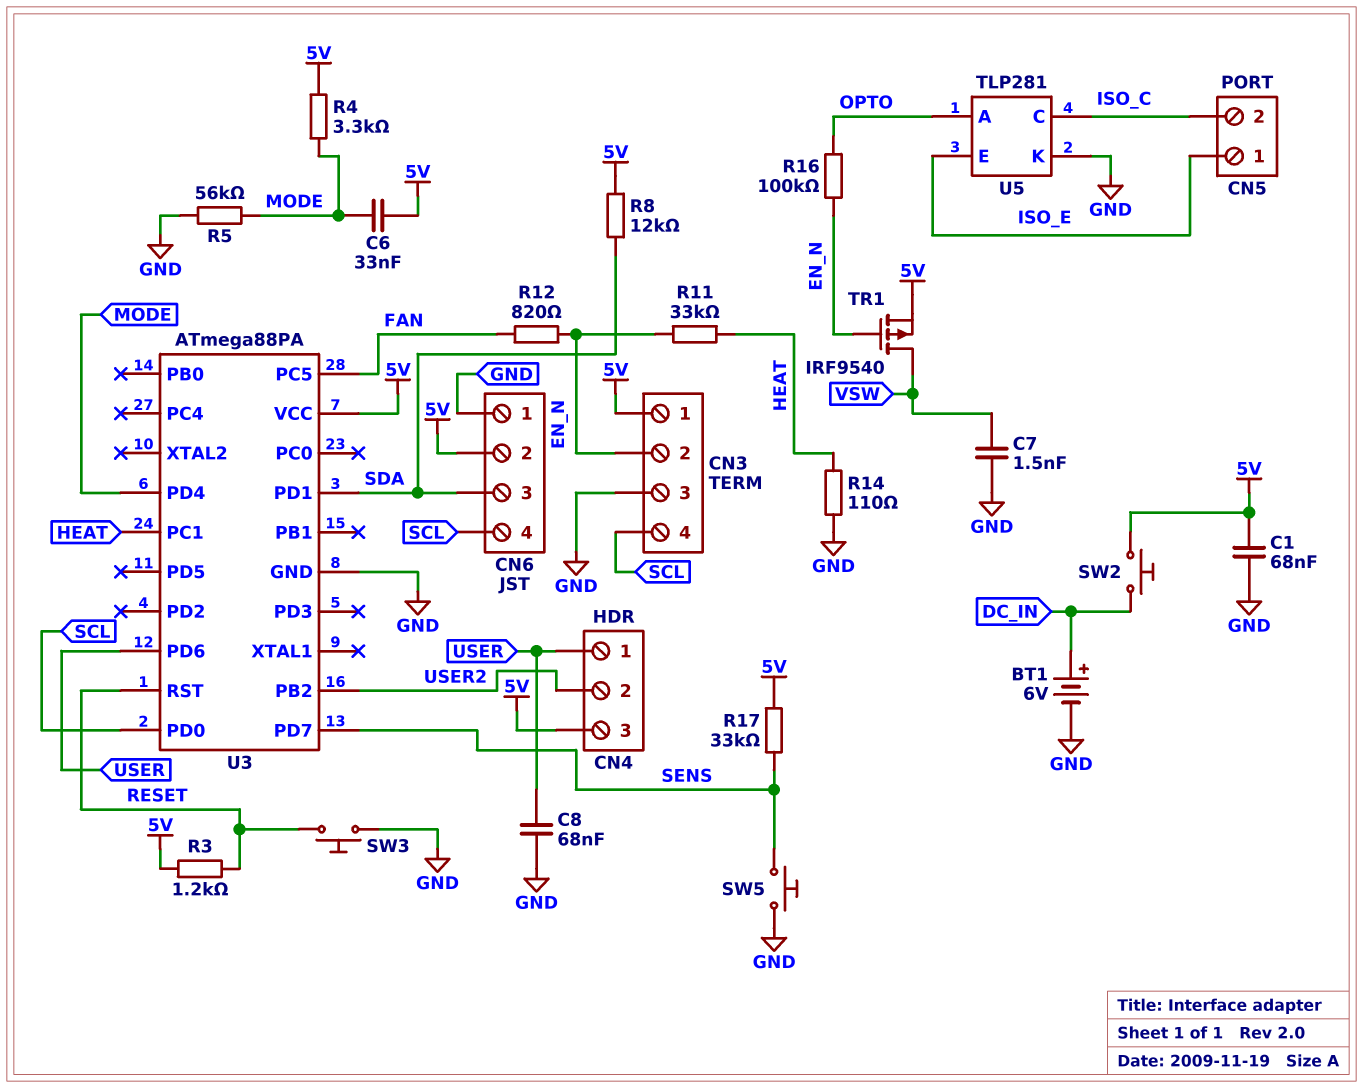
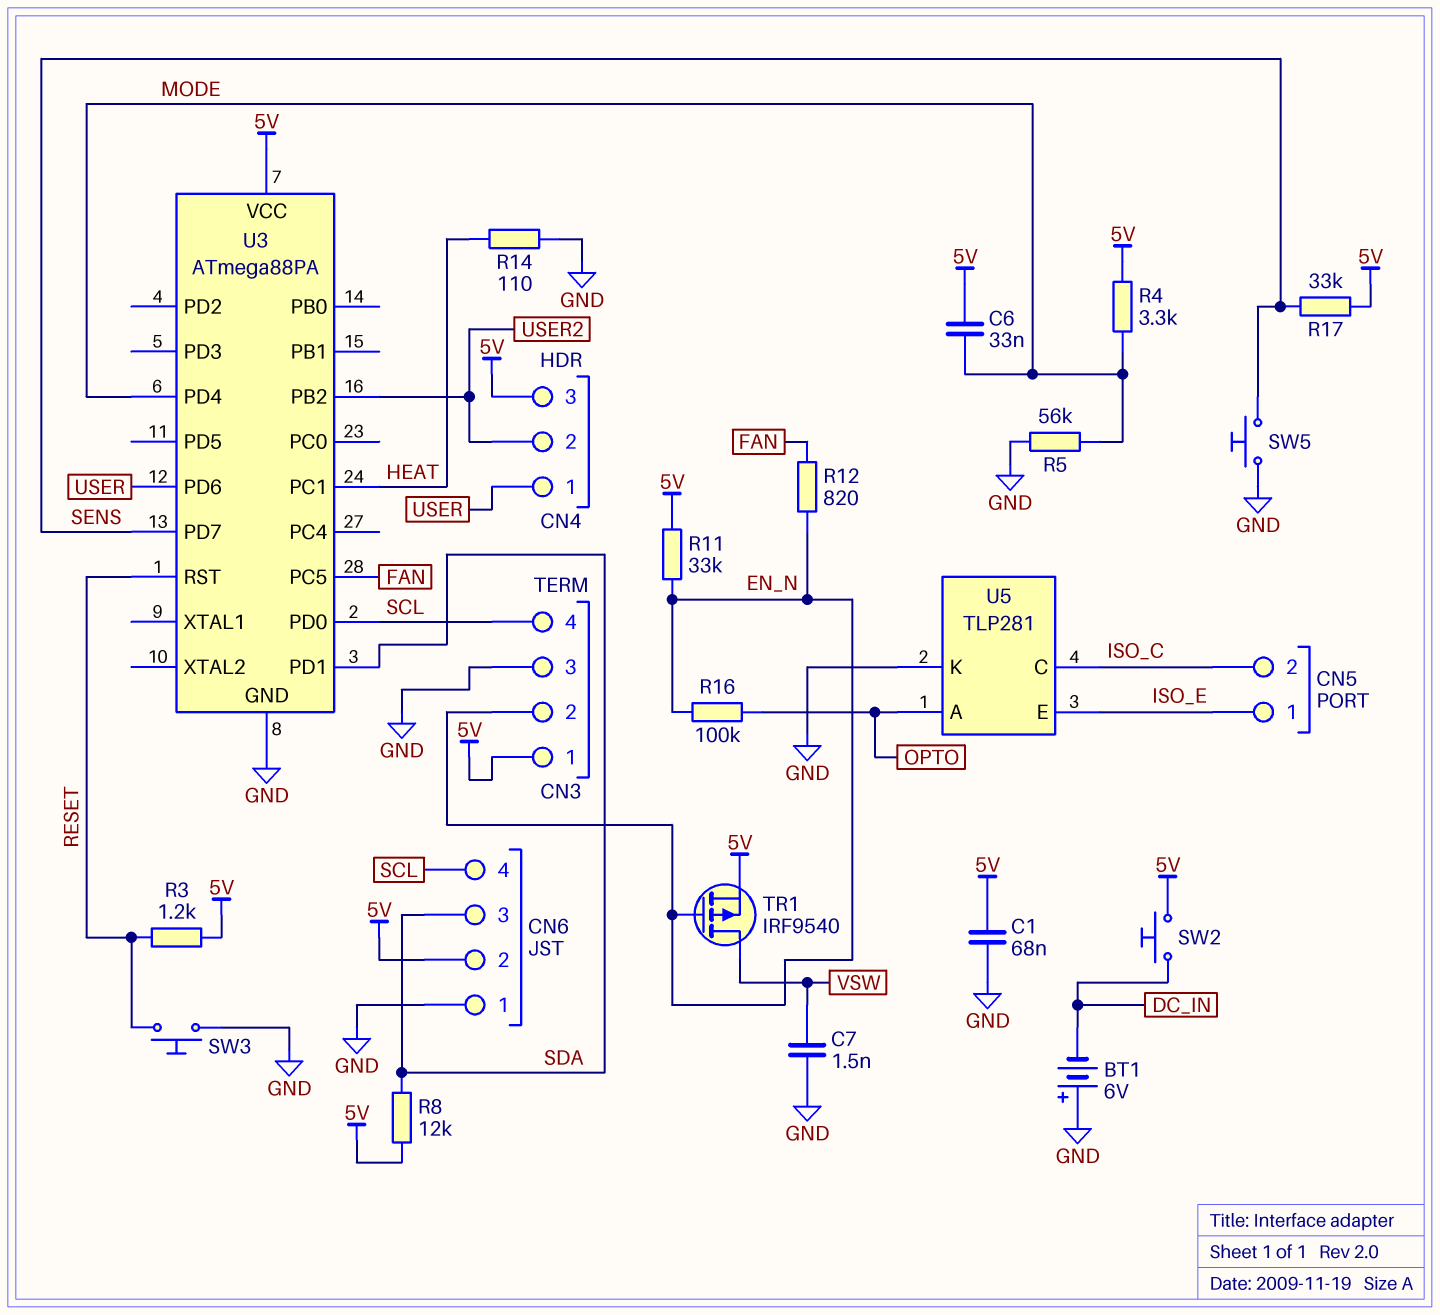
BT1: 6V (plus DC_IN, minus GND) -> 6V (plus GND, minus DC_IN)
C8: 68nF (GND, USER) -> none
R11: 33k (EN_N, HEAT) -> 33k (5V, EN_N)

